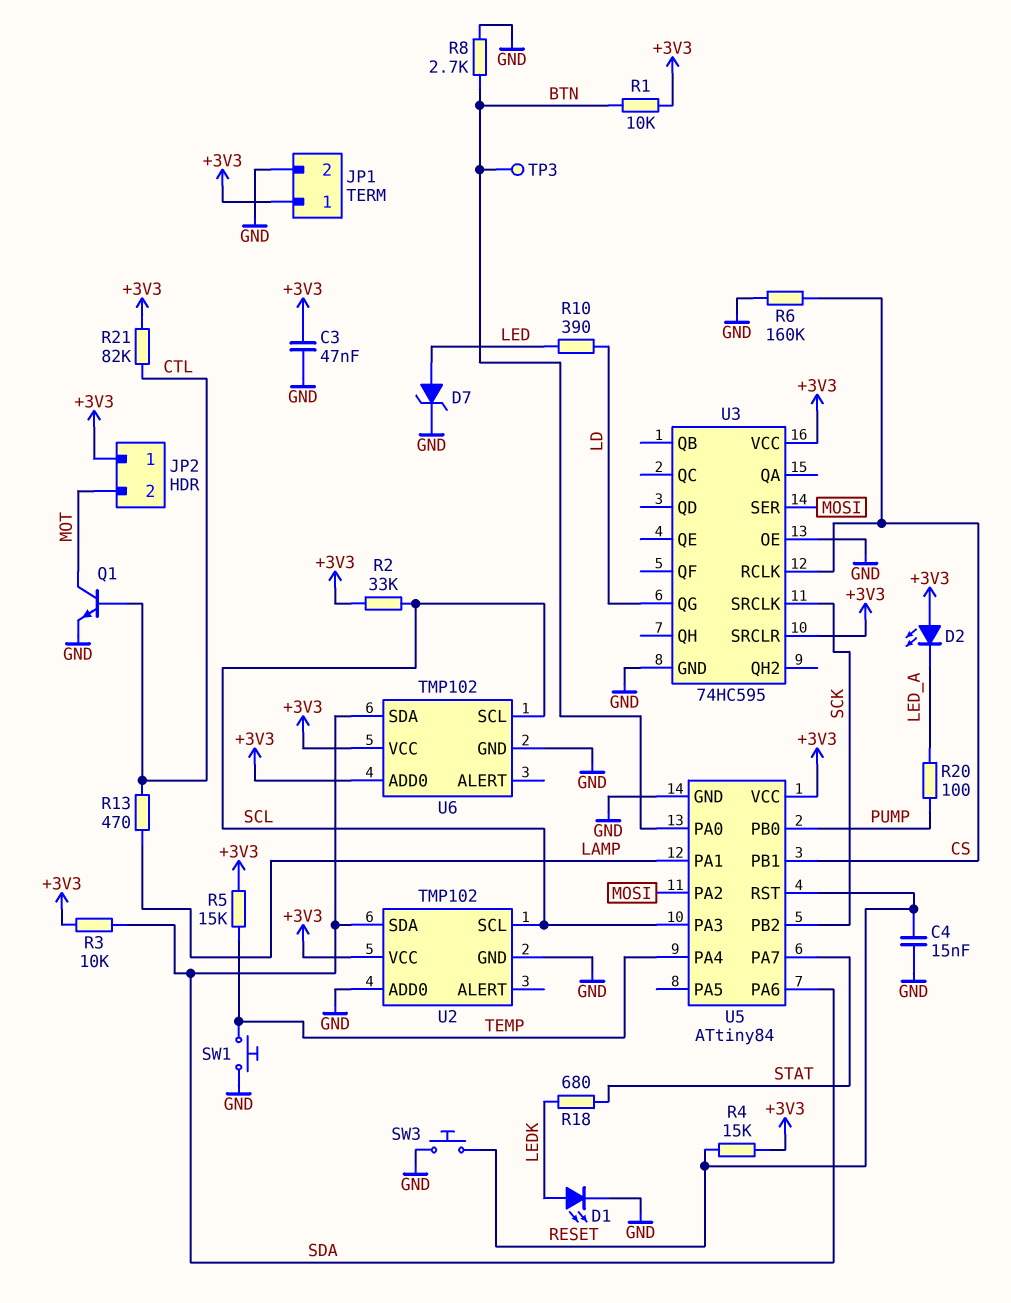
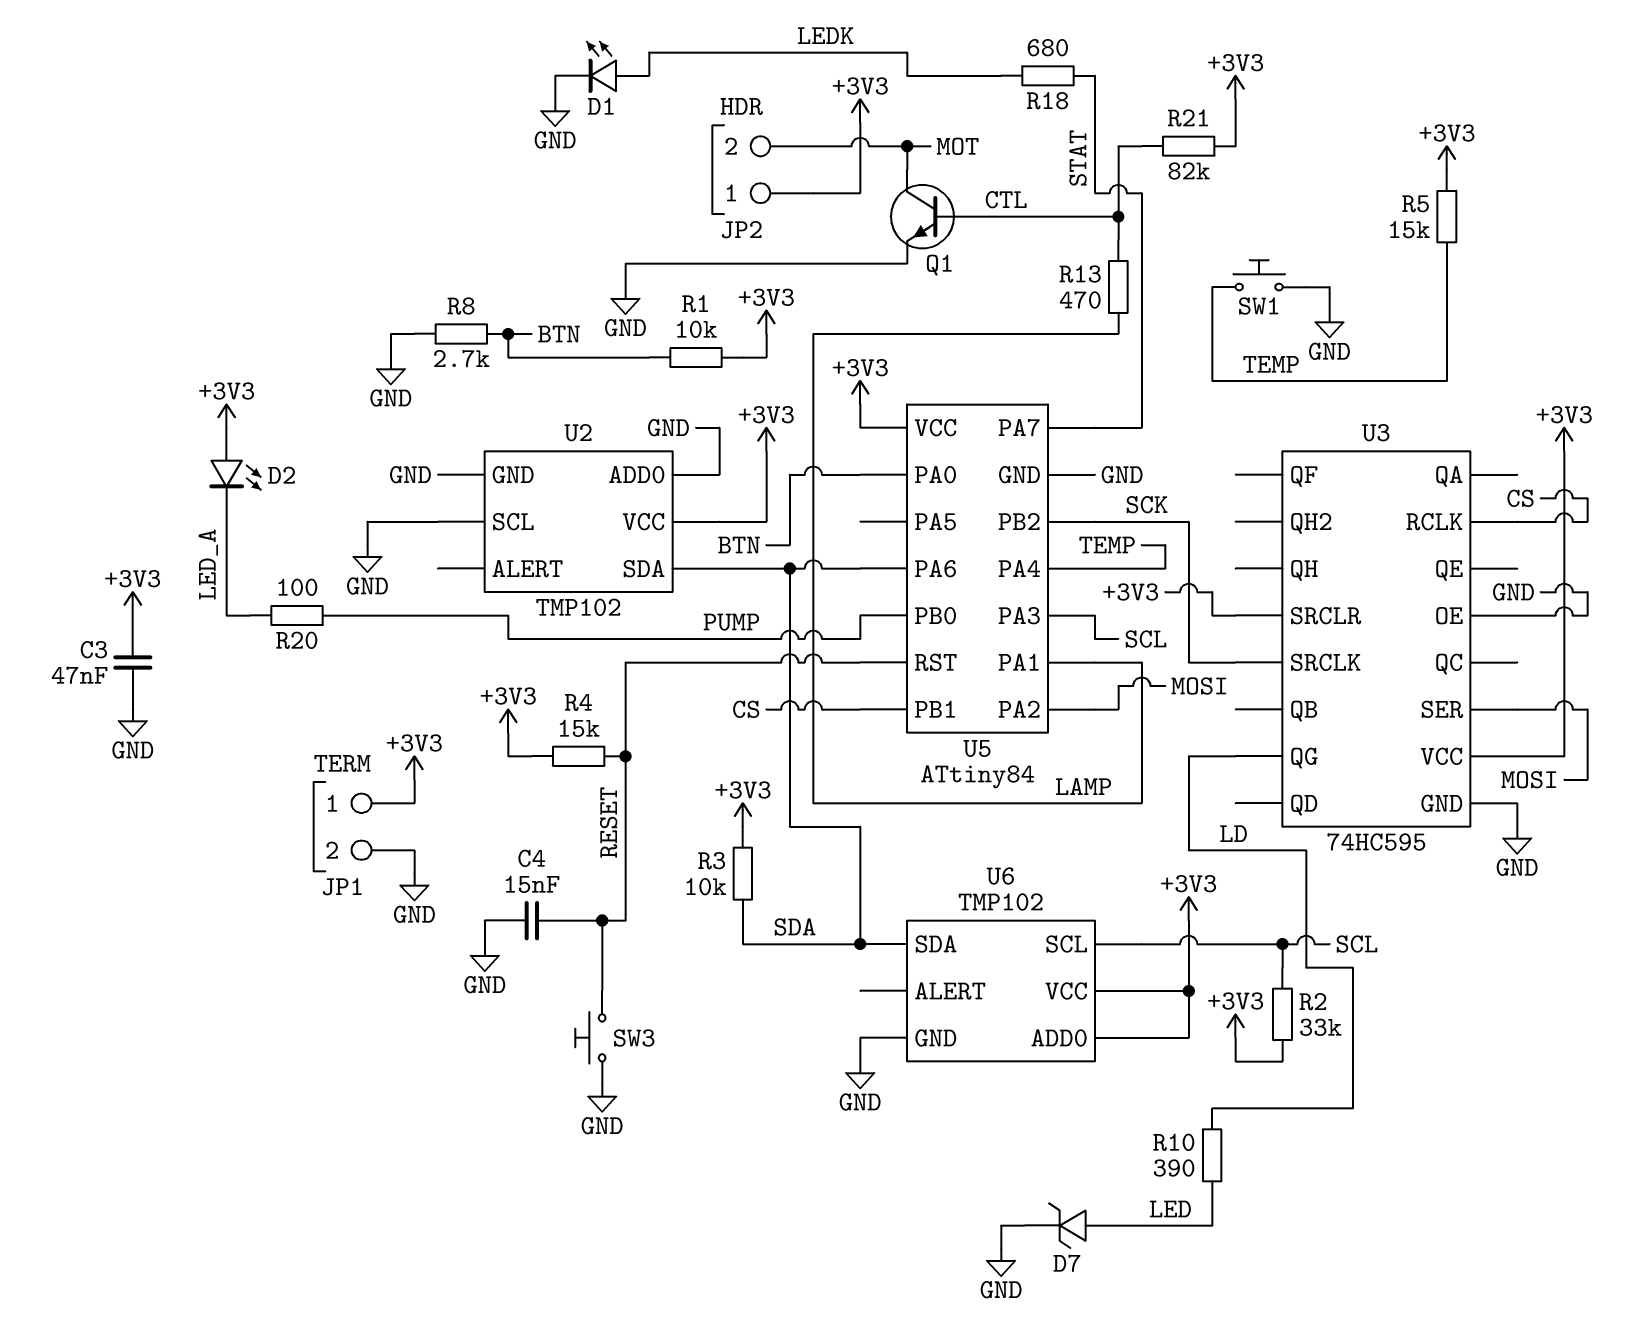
R6: 160k (CS, GND) -> none
TP3: test point (BTN) -> none
U2 pin SCL: SCL -> GND

